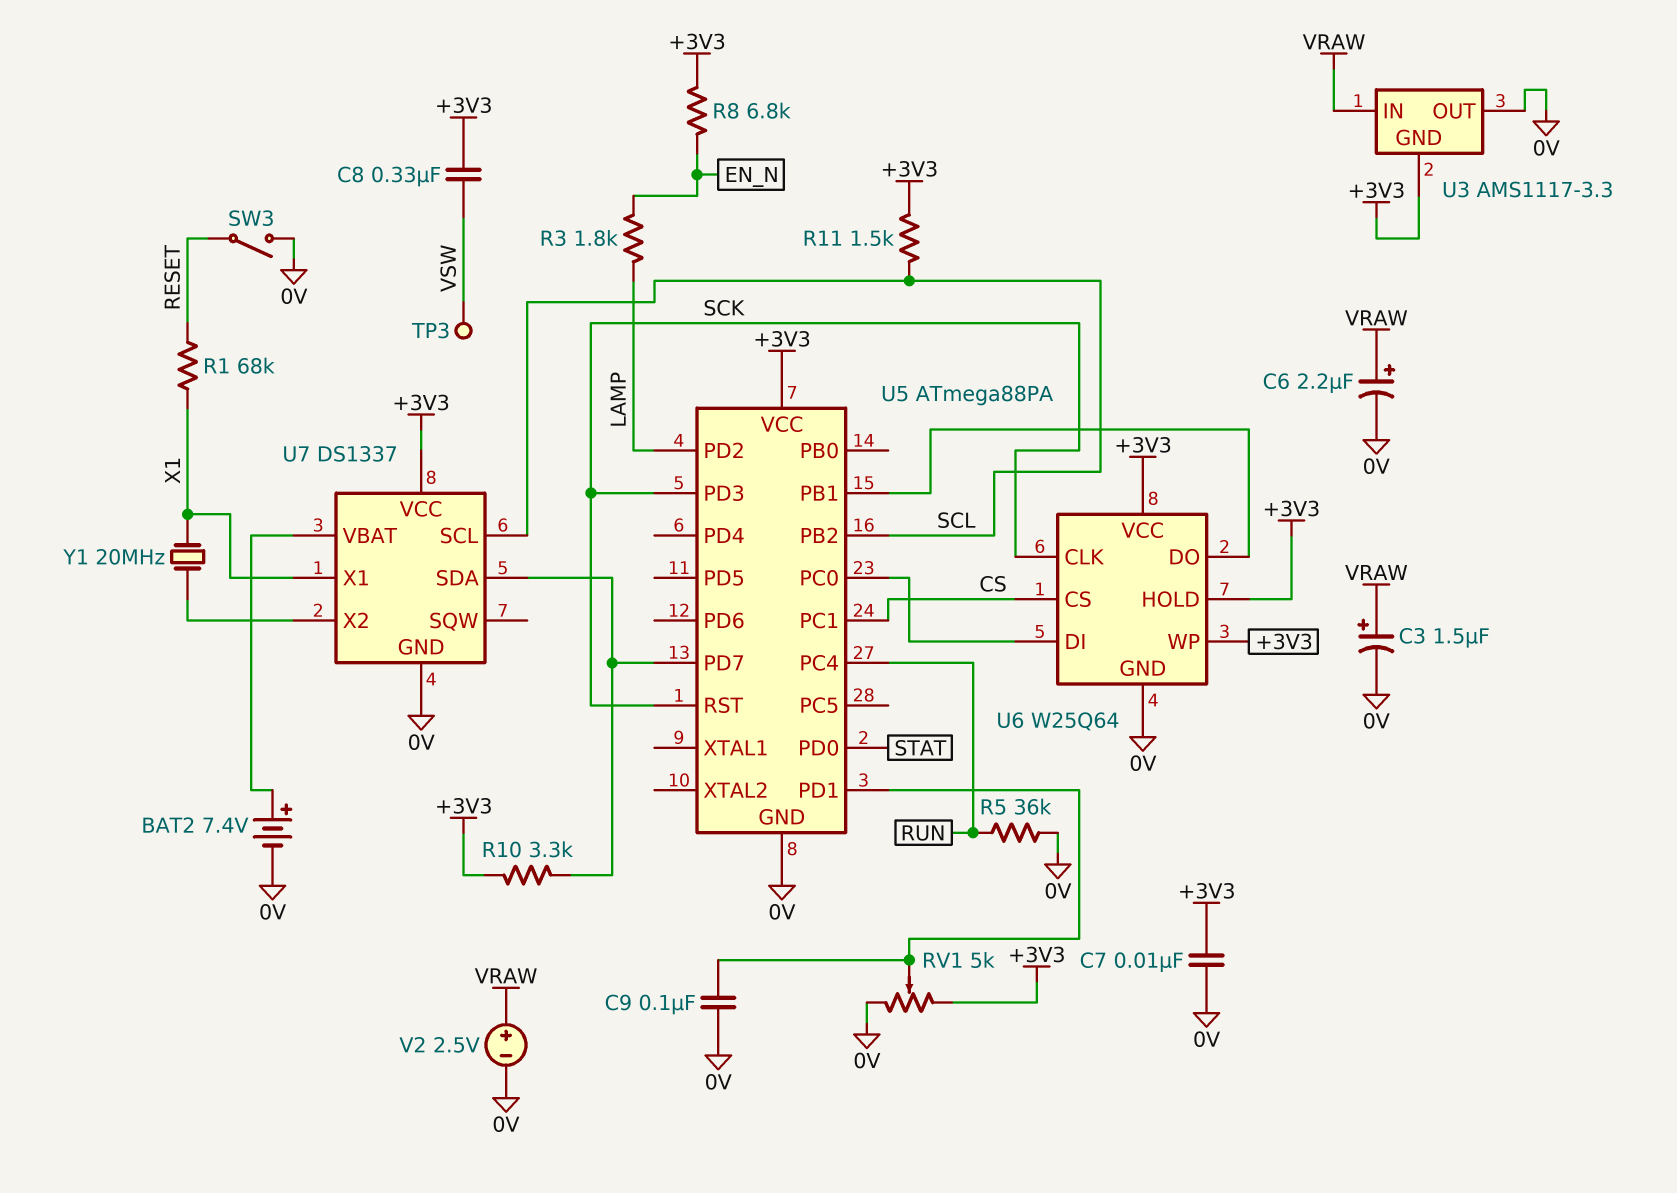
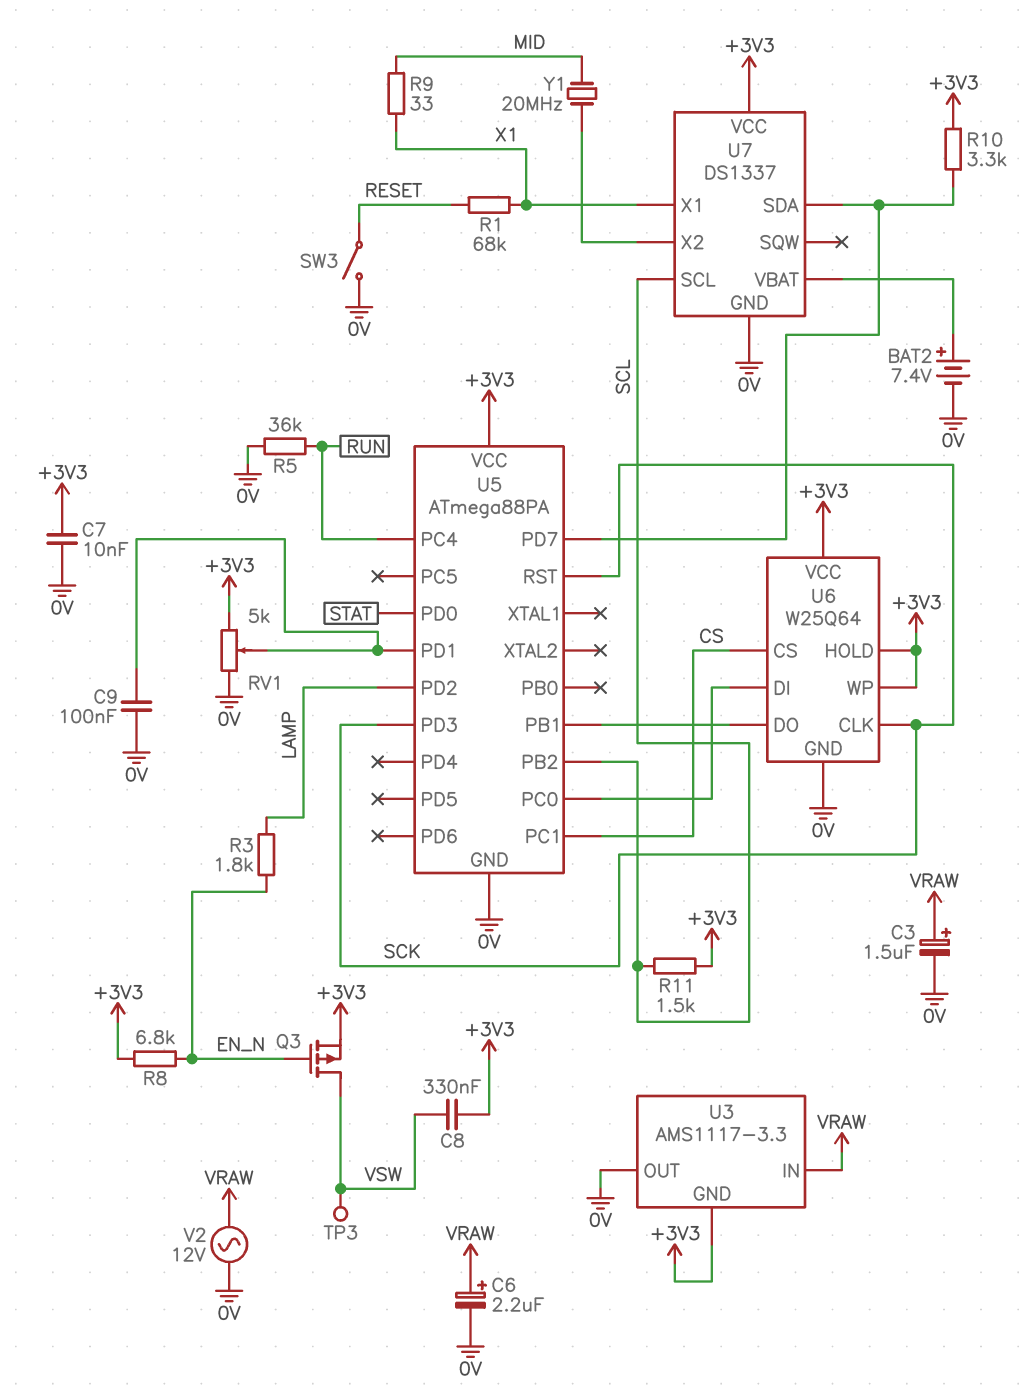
Q3: none -> PMOS (G EN_N, D VSW, S +3V3)
R9: none -> 33 (MID, X1)
V2: 2.5V (plus VRAW, minus 0V) -> AC 12V (0V, VRAW)
Y1: 20MHz (U7/X2, X1) -> 20MHz (MID, U7/X2)

